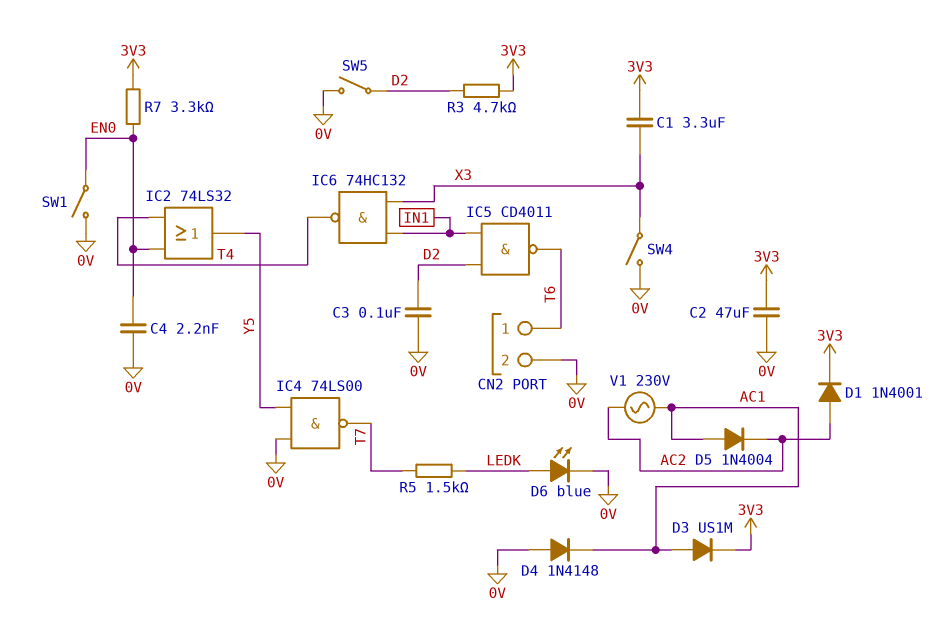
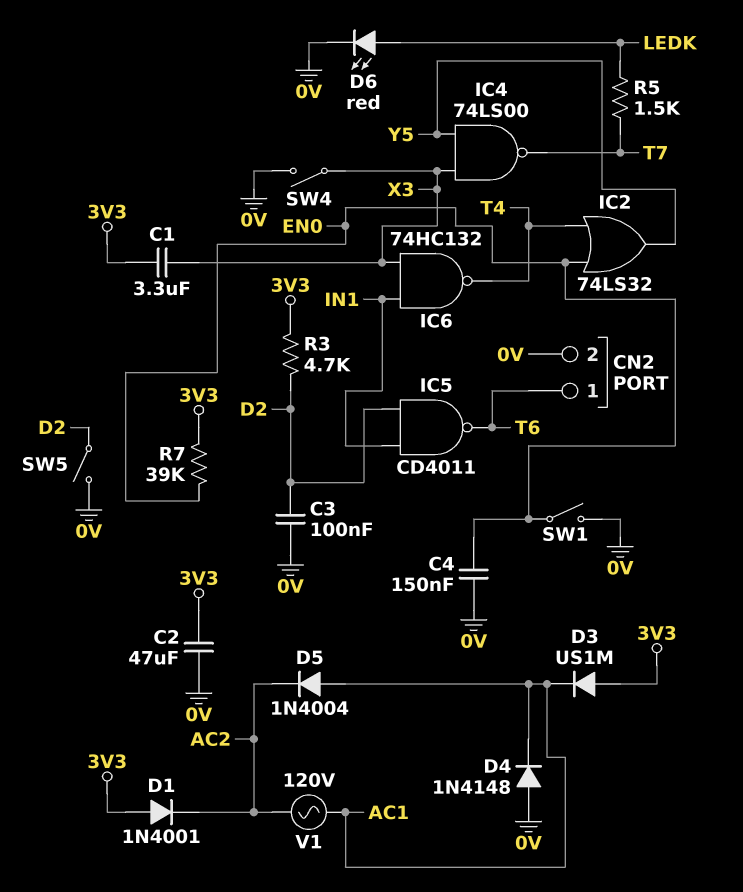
C4: 2.2nF (0V, EN0) -> 150nF (0V, EN0)
D1: diode 1N4001 (A AC2, K 3V3) -> diode 1N4001 (A 3V3, K AC2)
D3: diode US1M (A AC1, K 3V3) -> diode US1M (A 3V3, K AC1)
D6: LED blue (A LEDK, K 0V) -> LED red (A LEDK, K 0V)
IC4: NAND 74LS00 (in 0V, in Y5, out T7) -> NAND 74LS00 (in X3, in Y5, out T7)
R7: 3.3k (3V3, EN0) -> 39k (3V3, EN0)
V1: AC 230V (AC1, AC2) -> AC 120V (AC1, AC2)

